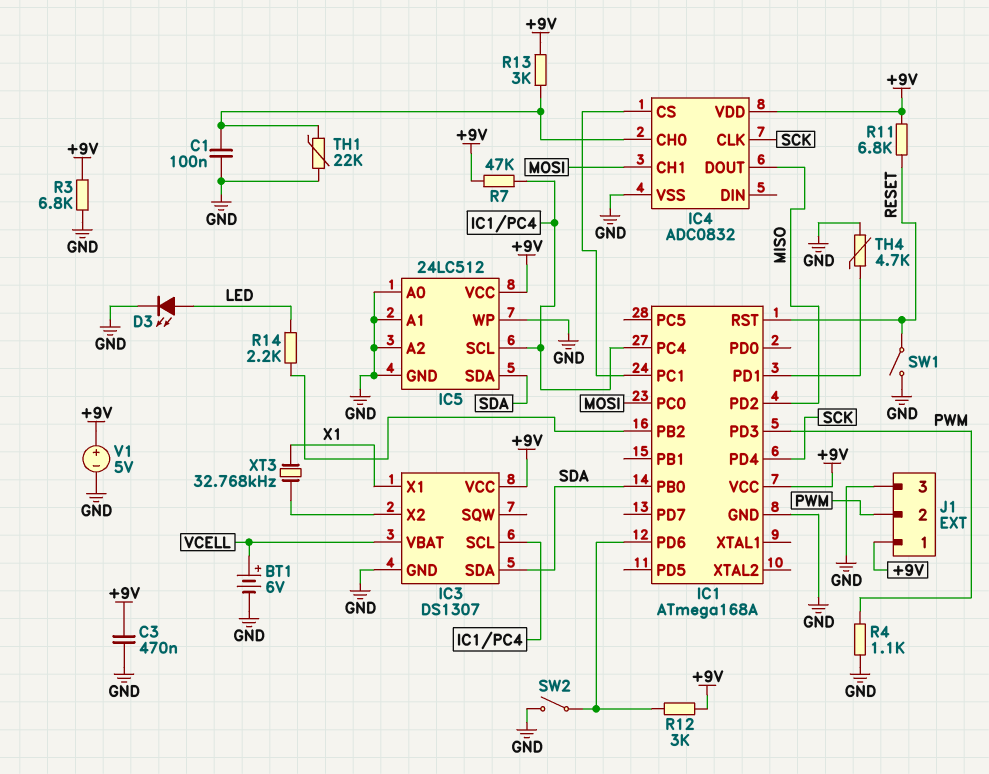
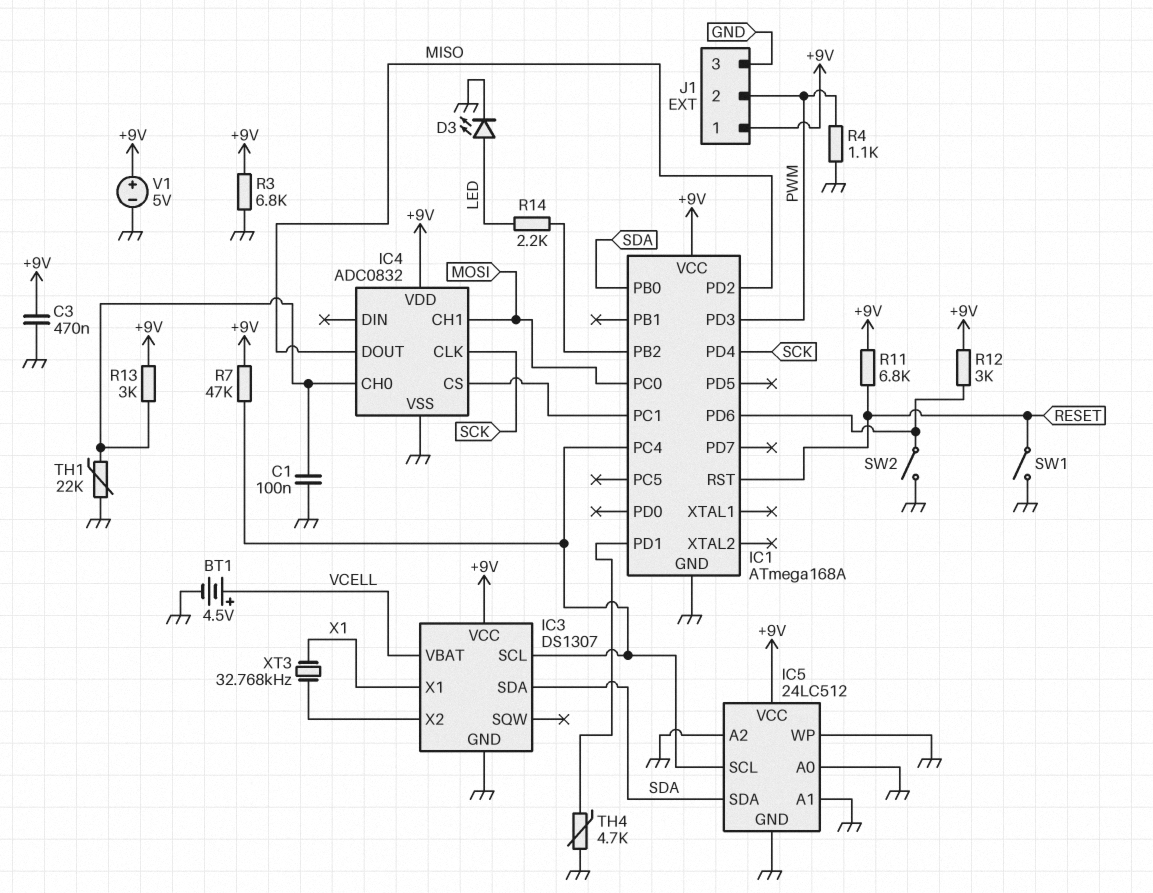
BT1: 6V (plus VCELL, minus GND) -> 4.5V (plus VCELL, minus GND)

